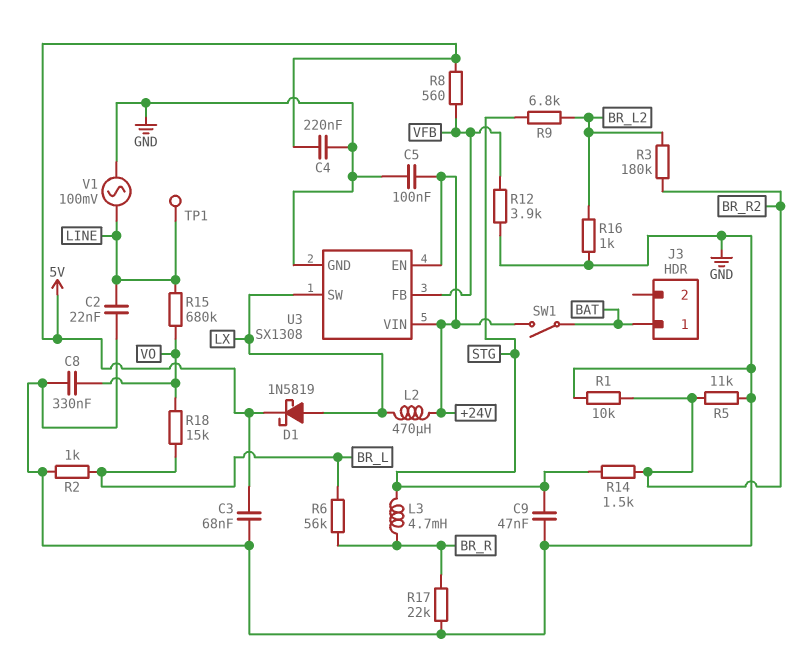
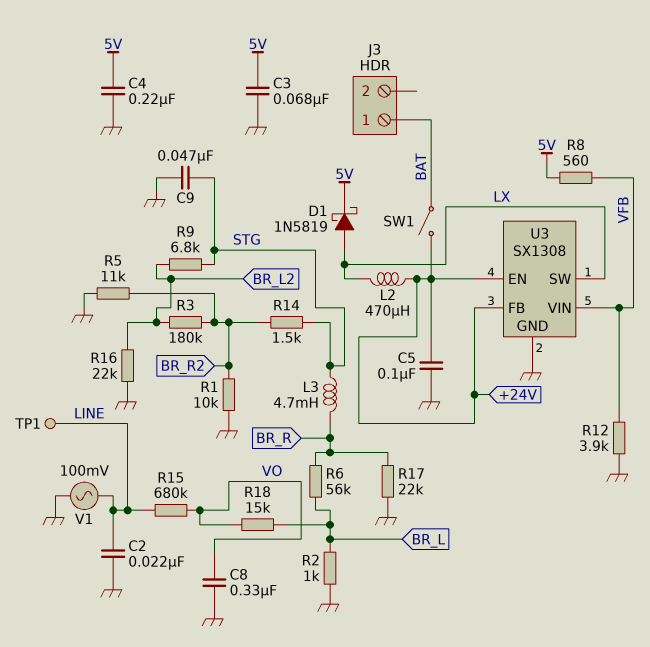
R16: 1k (BR_L2, GND) -> 22k (BR_L2, GND)
U3 pin FB: VFB -> +24V
U3 pin VIN: +24V -> VFB

